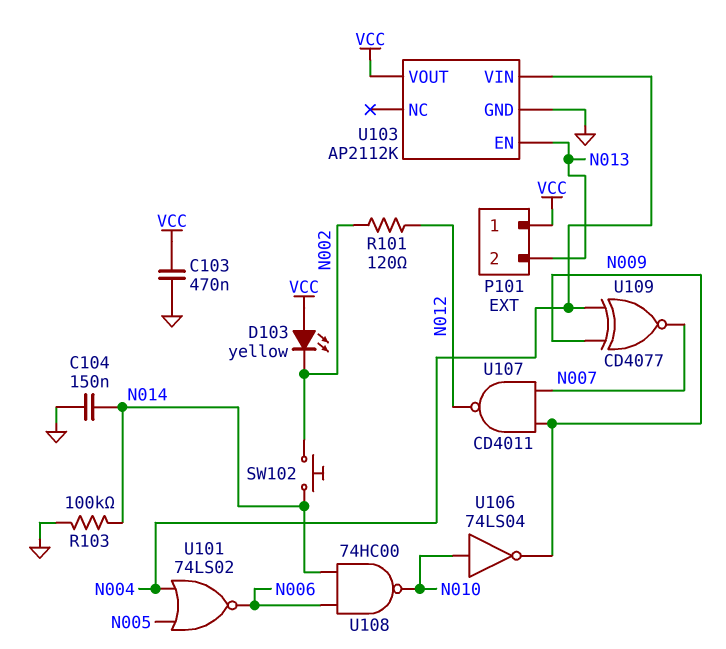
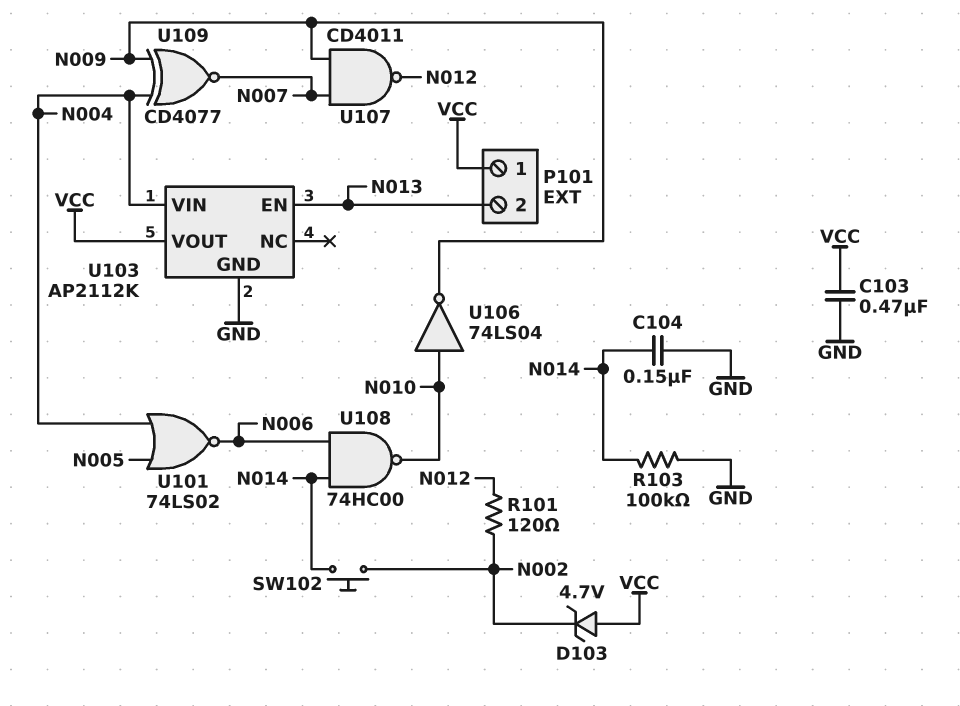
D103: LED yellow (A VCC, K N002) -> zener 4.7V (A VCC, K N002)

